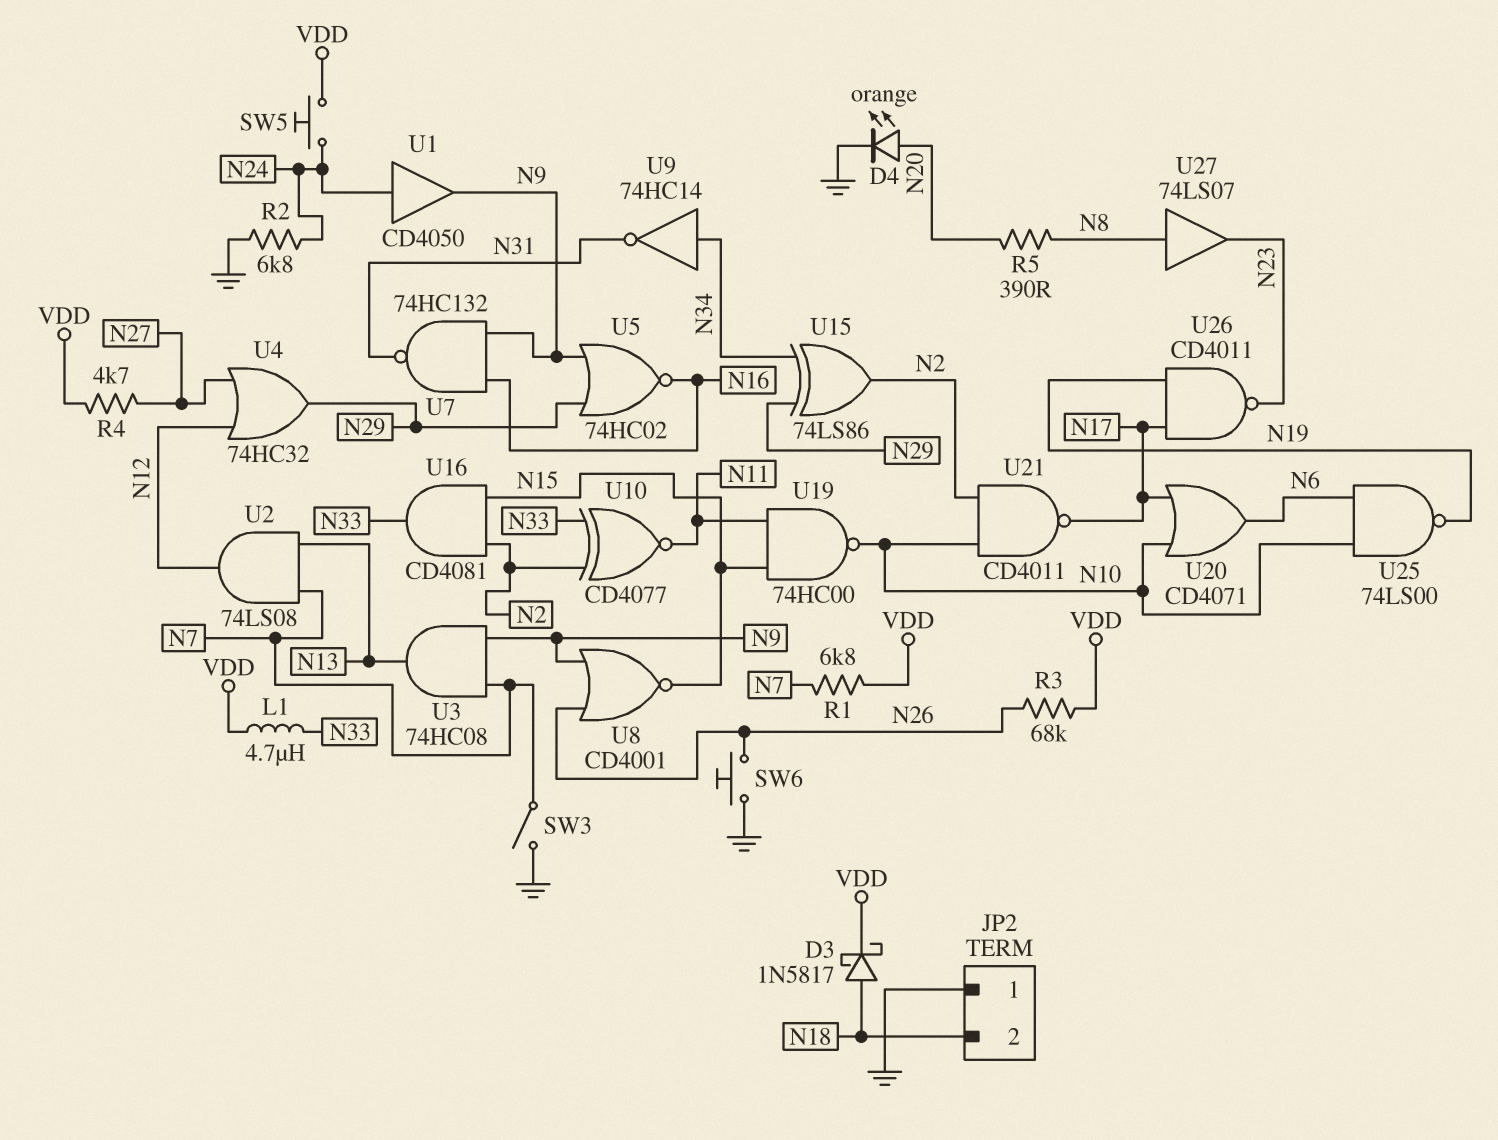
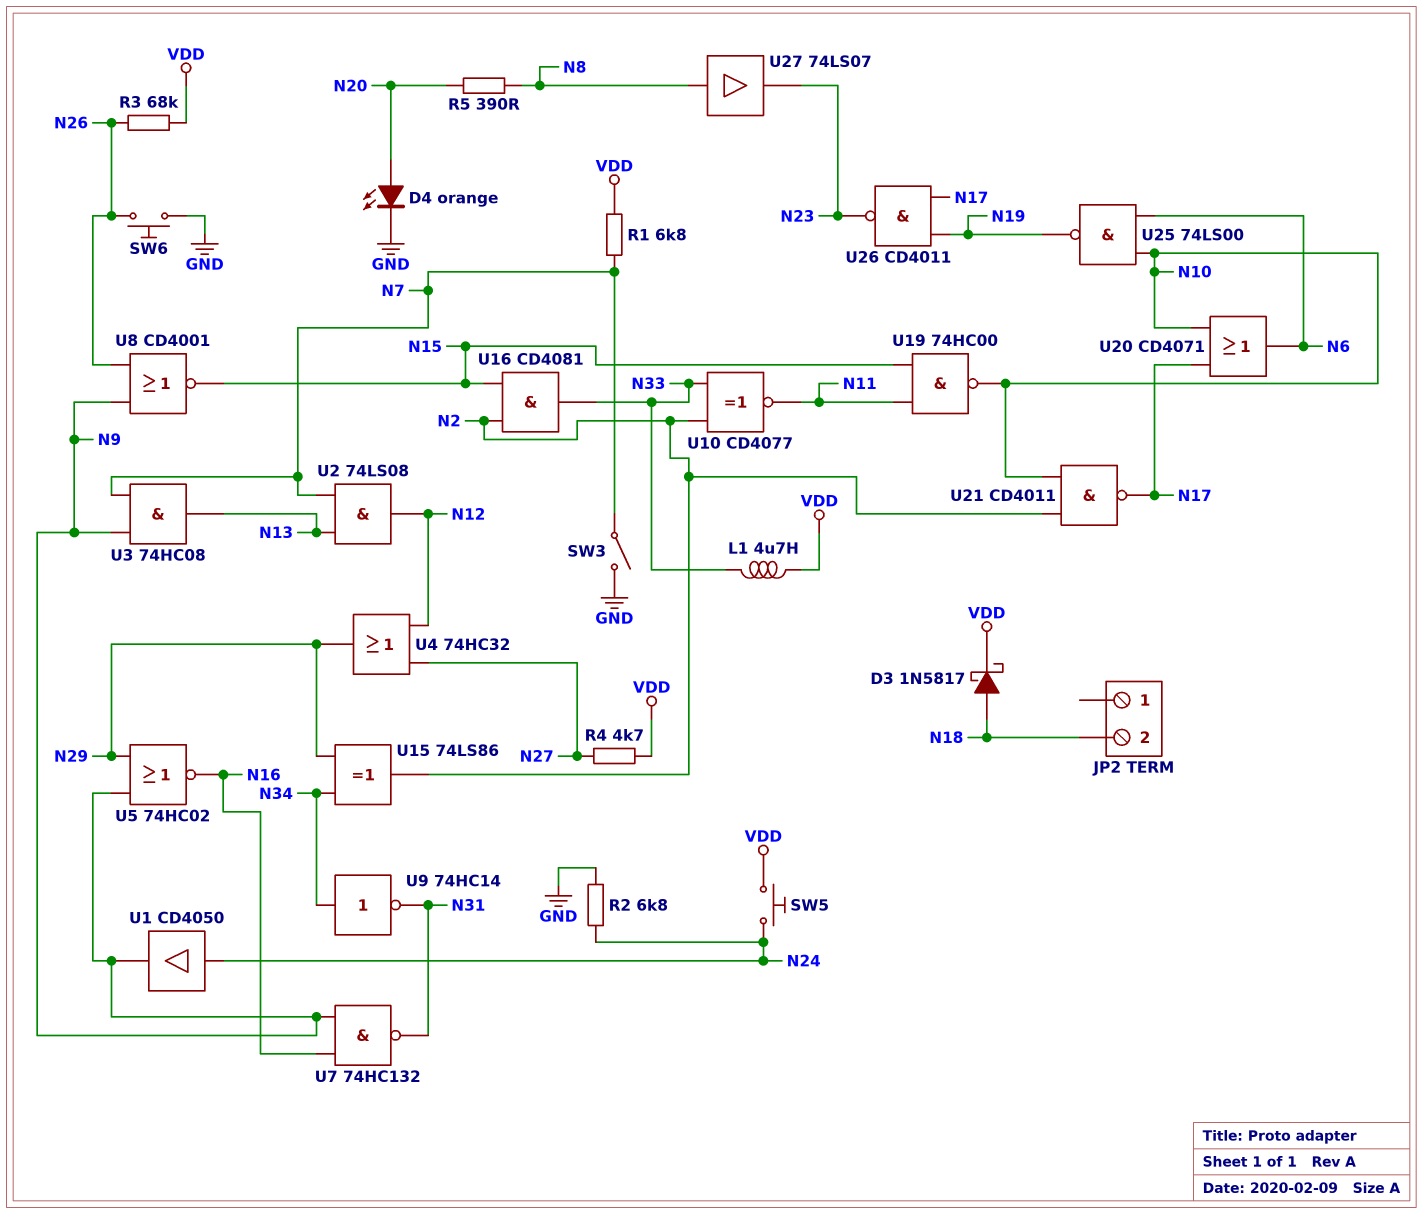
JP2 pin 1: GND -> none

